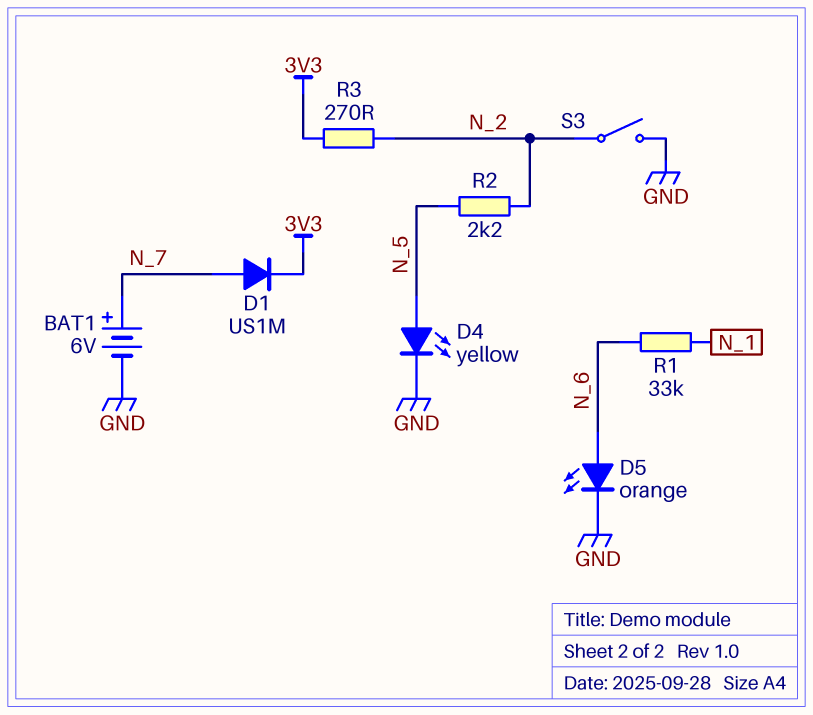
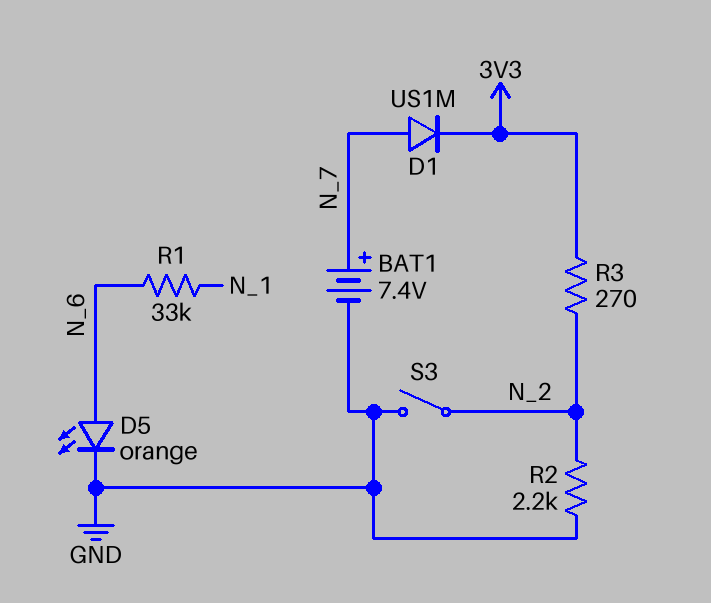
BAT1: 6V (plus N_7, minus GND) -> 7.4V (plus N_7, minus GND)
D4: LED yellow (A N_5, K GND) -> none
R2: 2.2k (N_2, N_5) -> 2.2k (GND, N_2)

